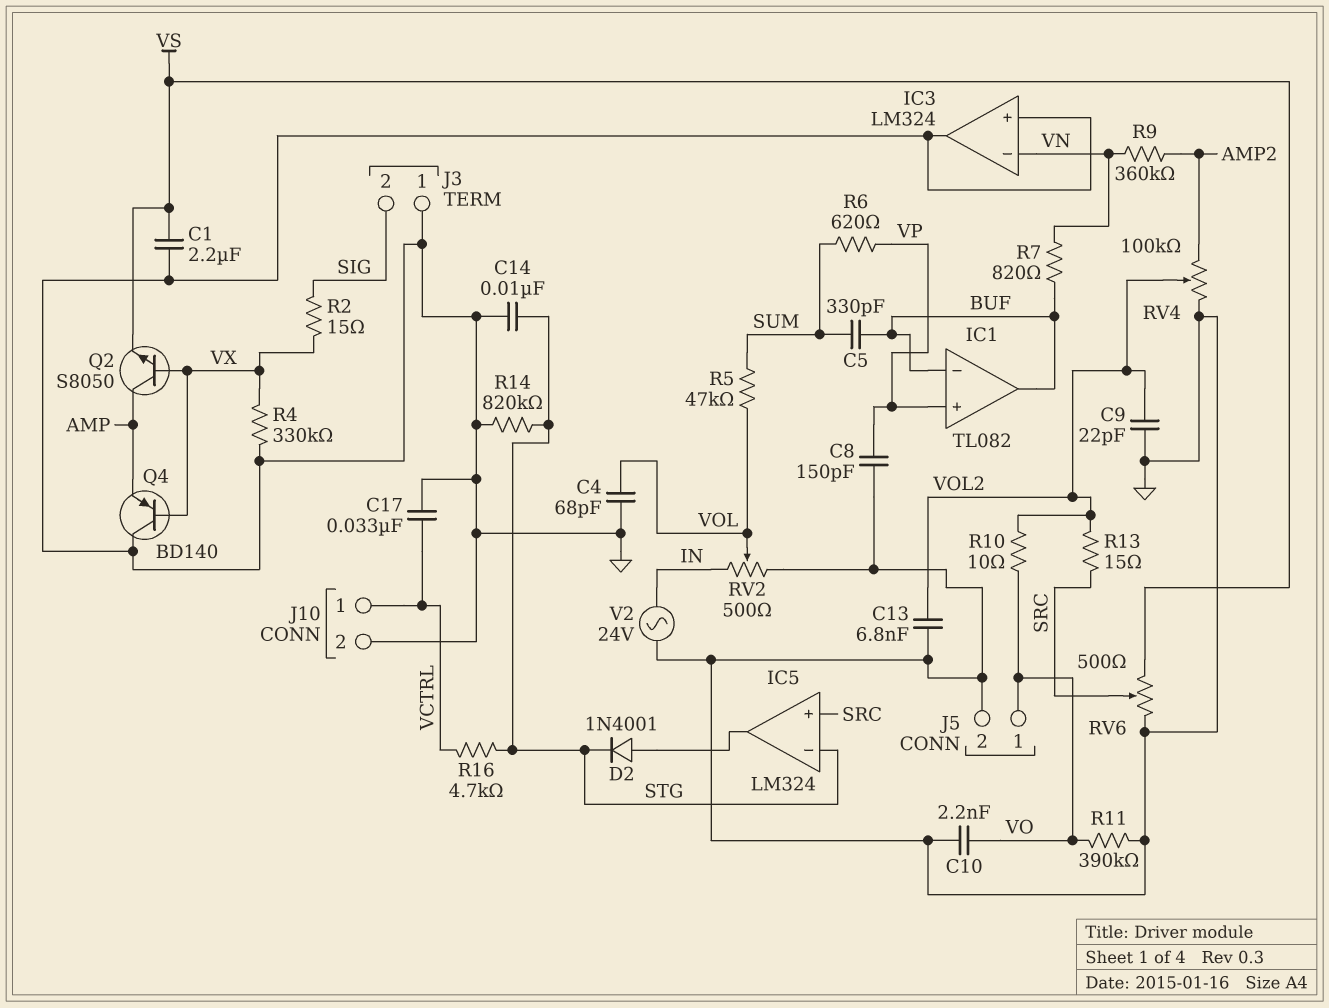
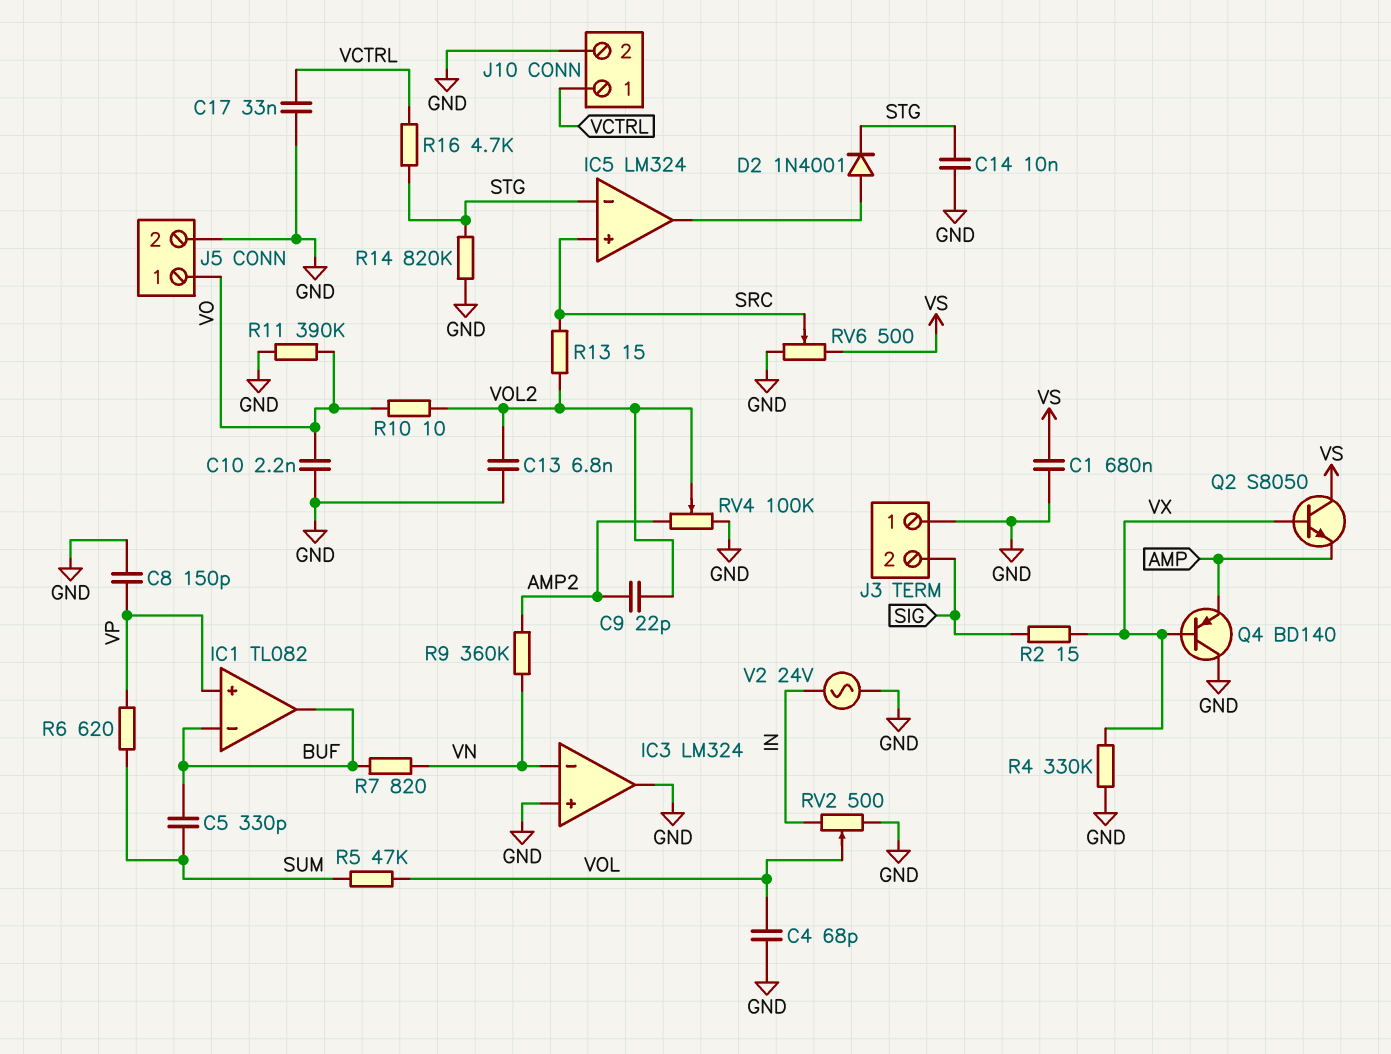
C1: 2.2uF (GND, VS) -> 680nF (GND, VS)
C9: 22pF (GND, VOL2) -> 22pF (AMP2, VOL2)
Q2: NPN S8050 (B VX, C AMP, E VS) -> NPN S8050 (B VX, C VS, E AMP)

